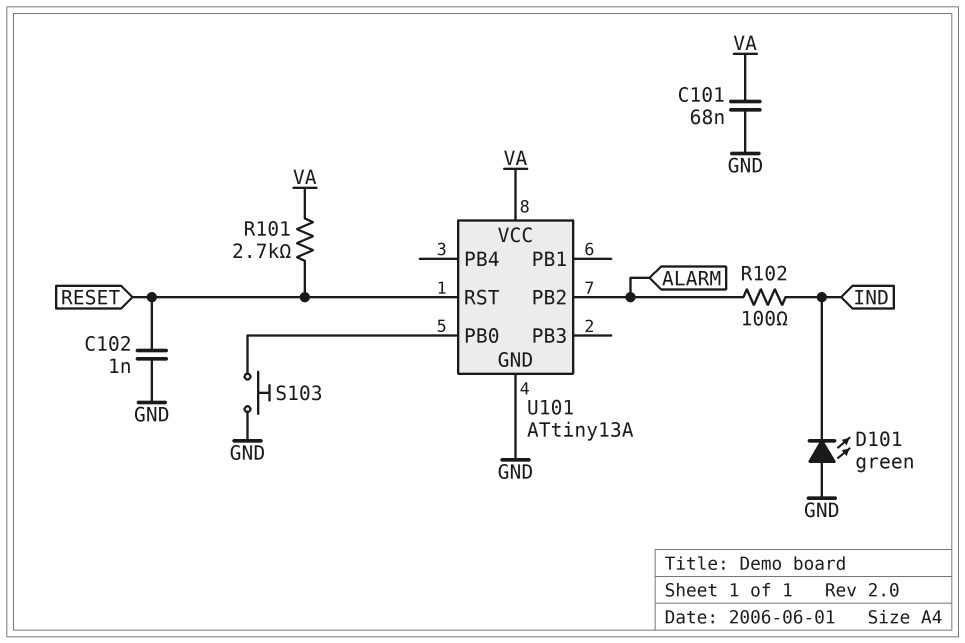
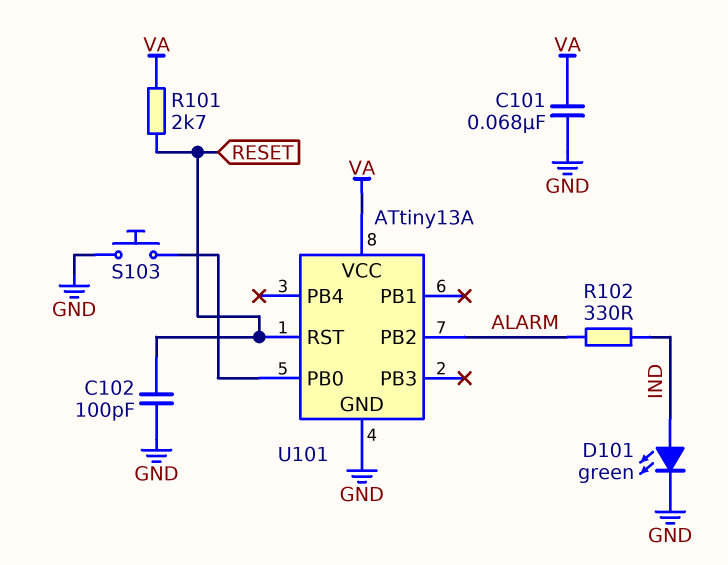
C102: 1nF (GND, RESET) -> 100pF (GND, RESET)
D101: LED green (A GND, K IND) -> LED green (A IND, K GND)
R102: 100 (ALARM, IND) -> 330 (ALARM, IND)

